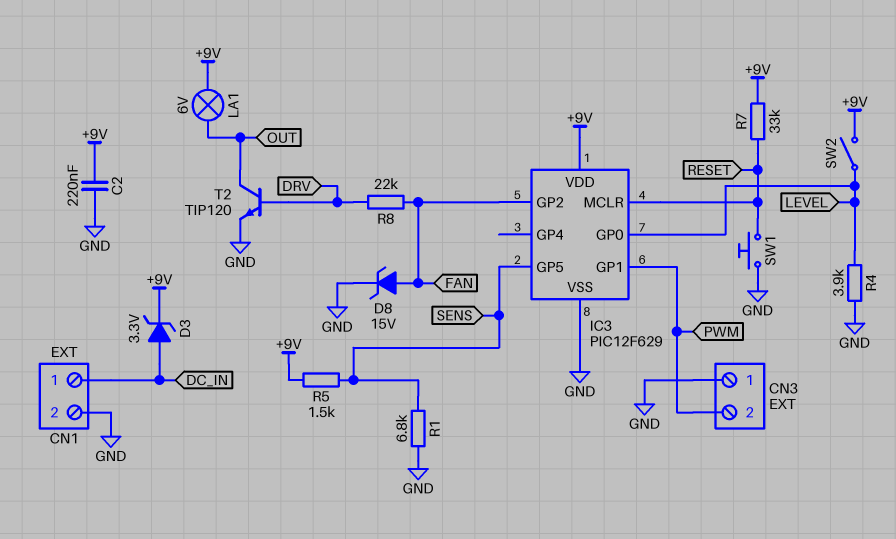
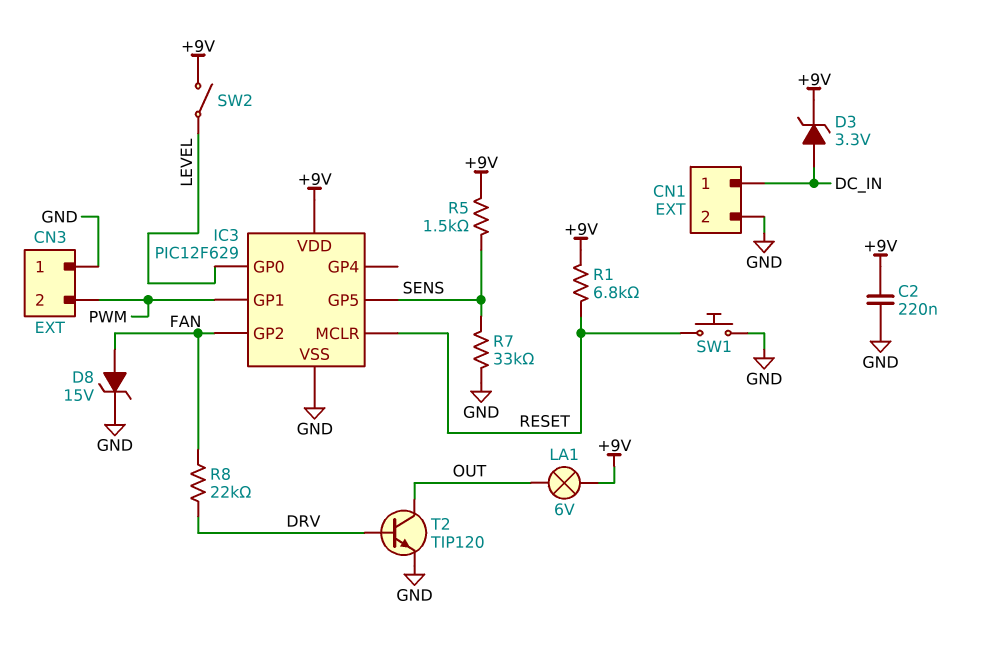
R1: 6.8k (GND, SENS) -> 6.8k (+9V, RESET)
R4: 3.9k (GND, LEVEL) -> none
R7: 33k (+9V, RESET) -> 33k (GND, SENS)

